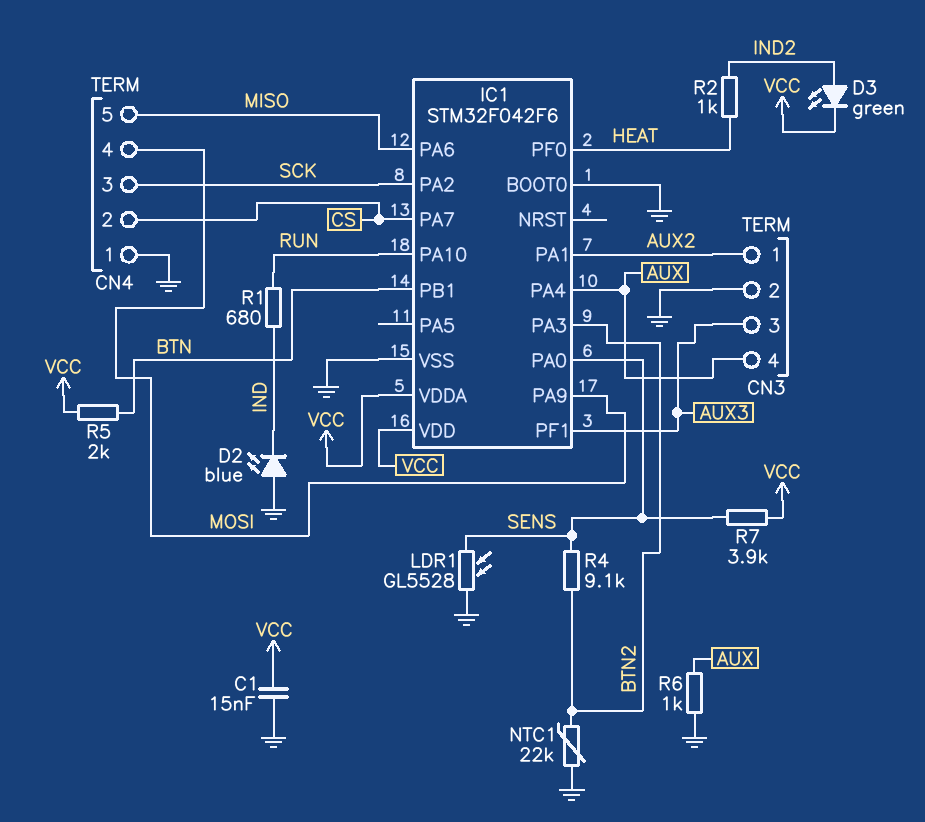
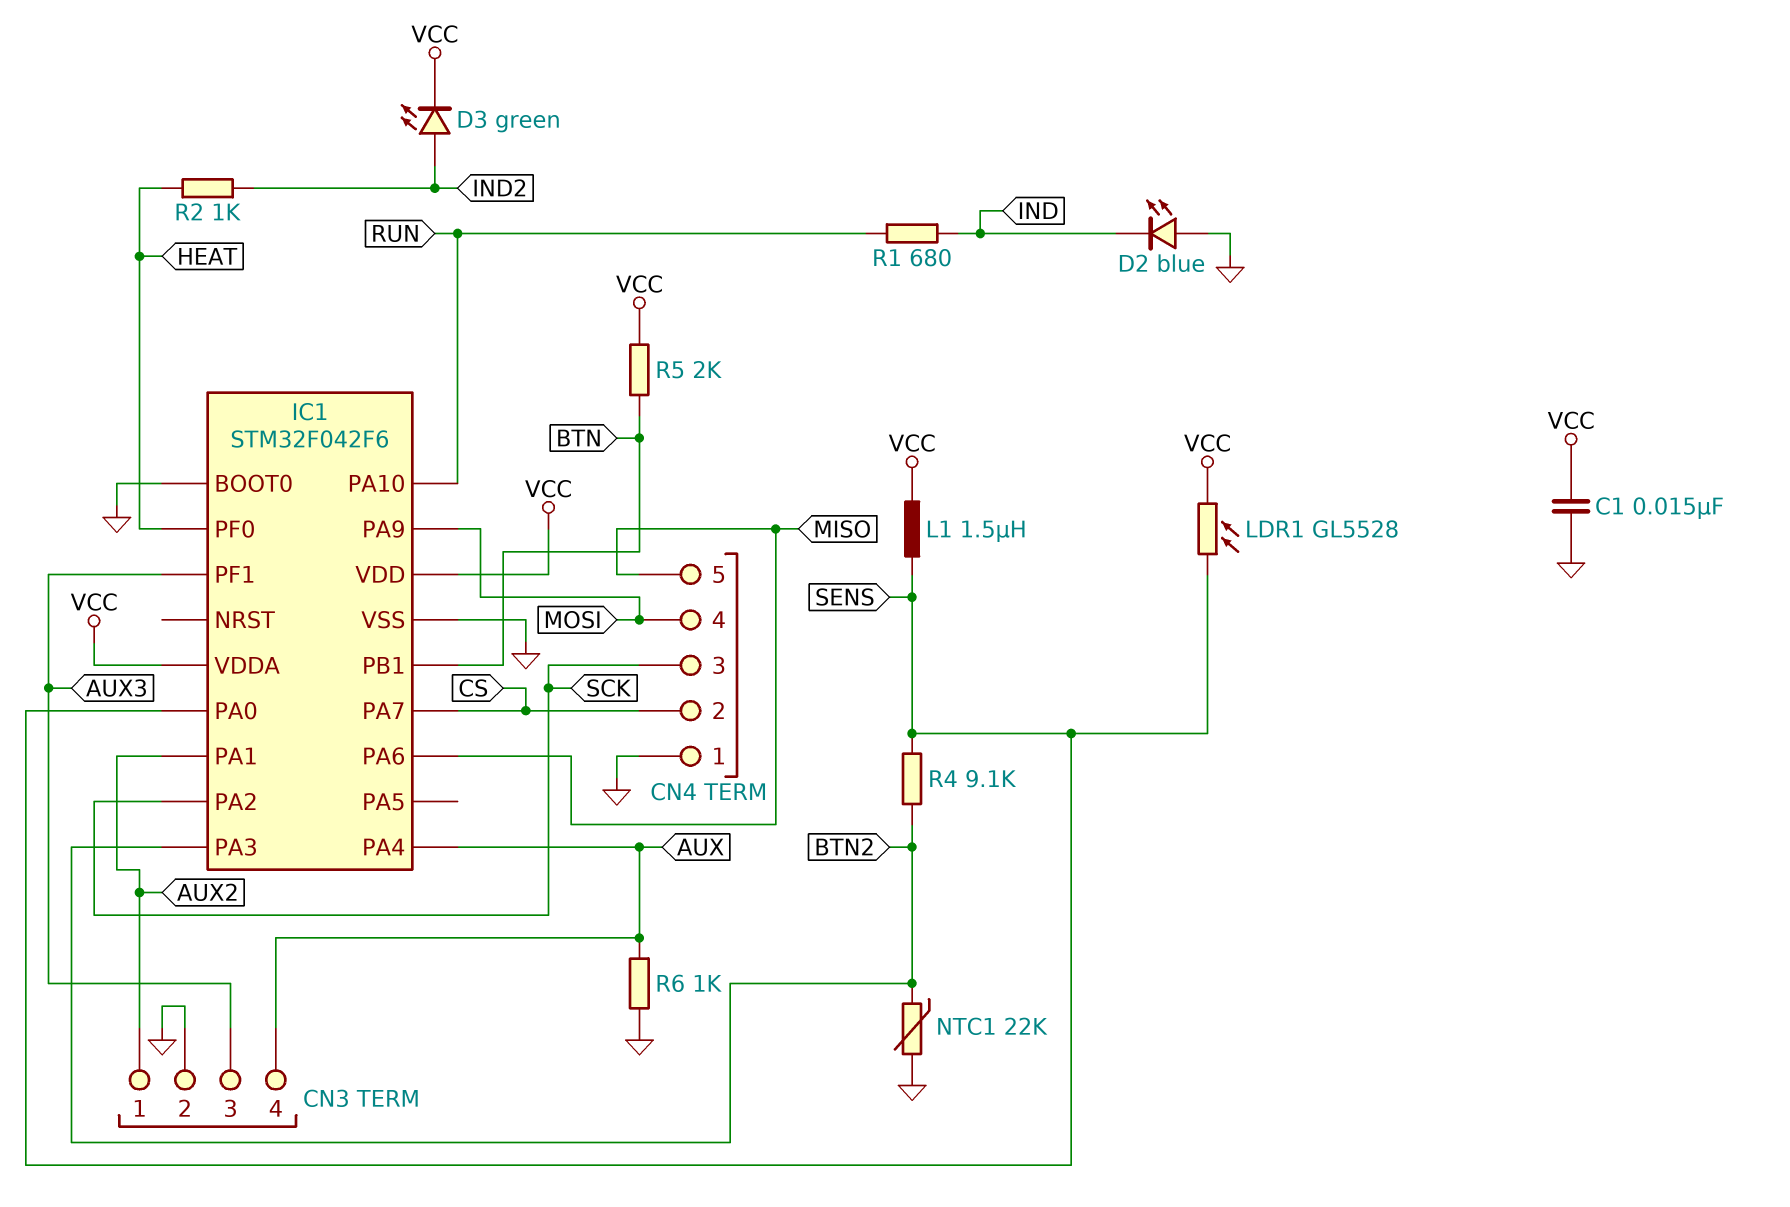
L1: none -> 1.5uH (SENS, VCC)
LDR1: GL5528 (GND, SENS) -> GL5528 (SENS, VCC)
R7: 3.9k (SENS, VCC) -> none

